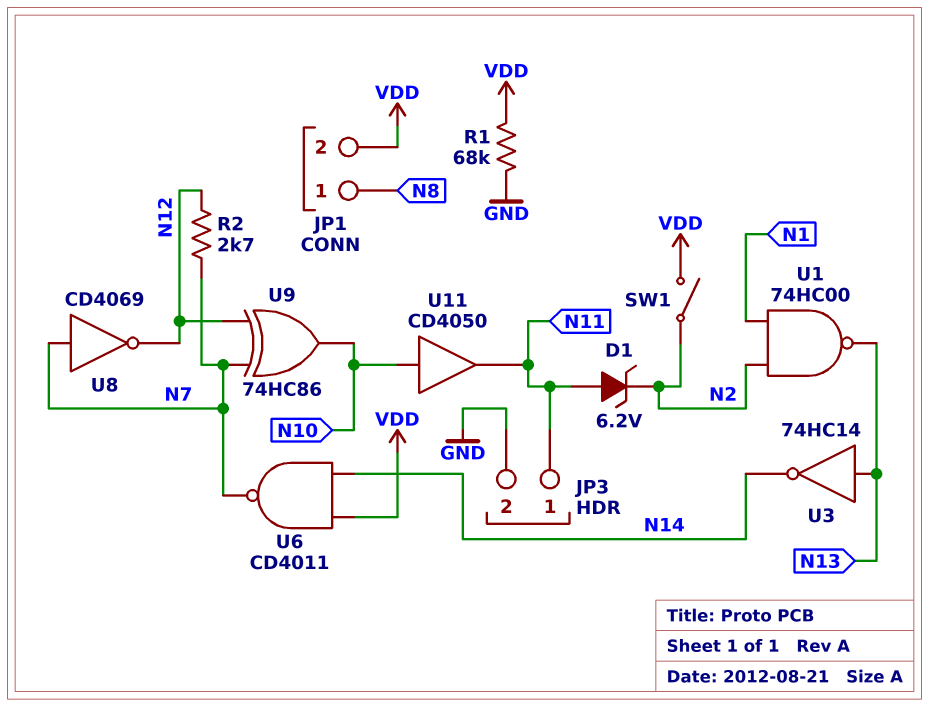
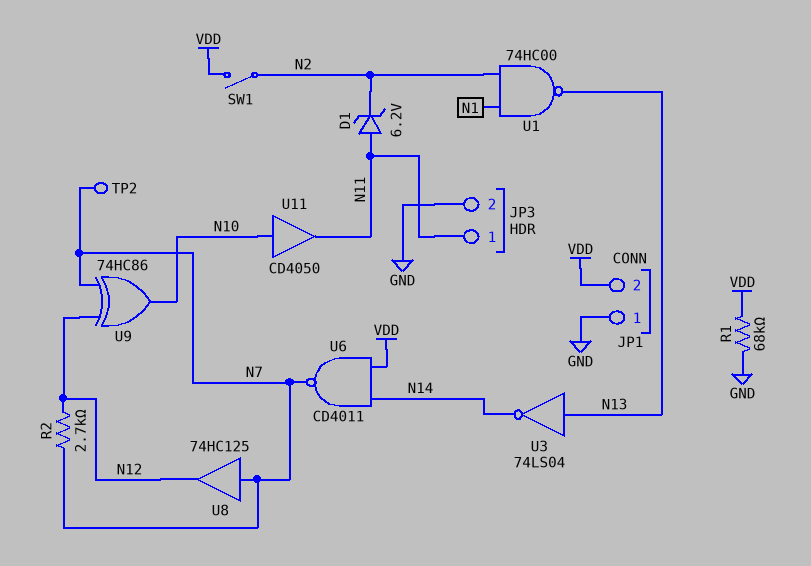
JP1 pin 1: N8 -> GND
TP2: none -> test point (N7)
U3: NOT 74HC14 (in N13, out N14) -> NOT 74LS04 (in N13, out N14)
U8: NOT CD4069 (in N7, out N12) -> buffer 74HC125 (in N7, out N12)

